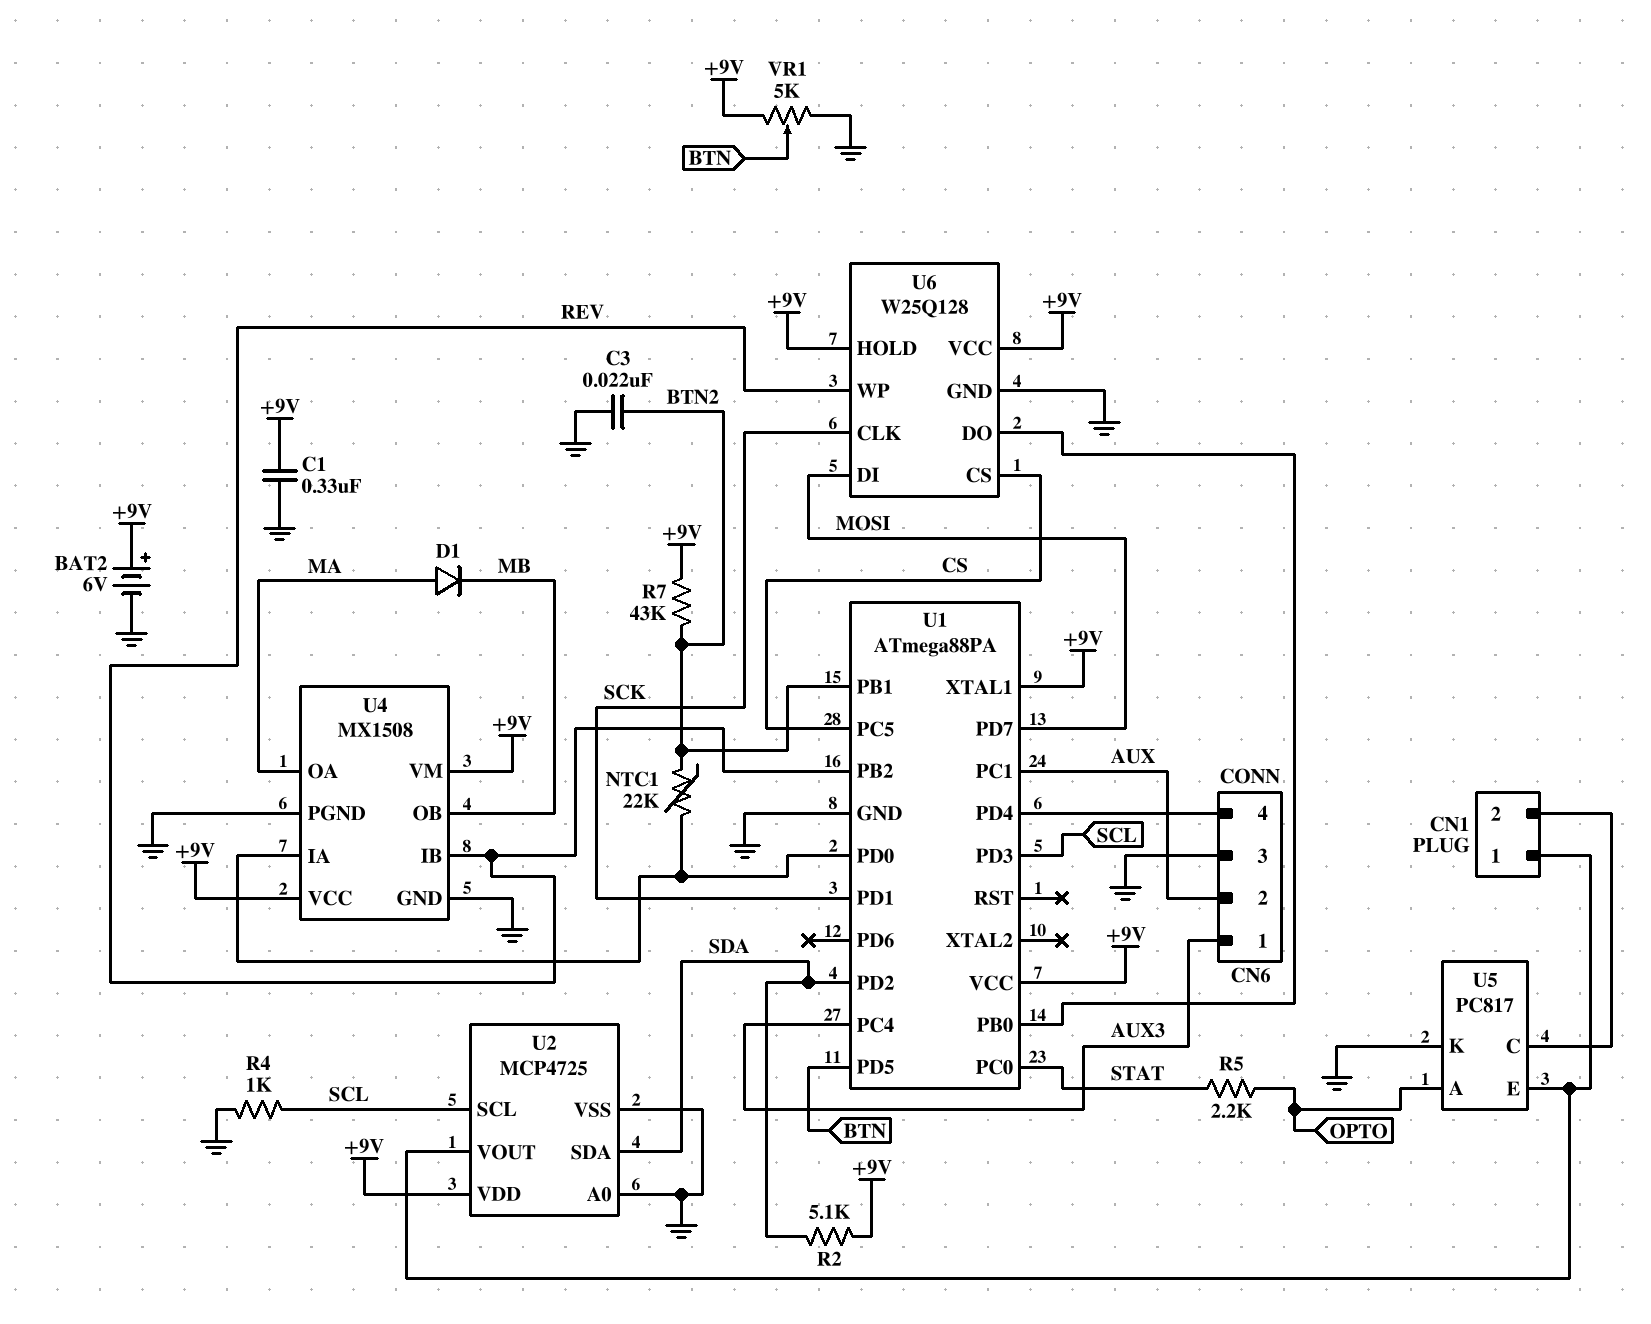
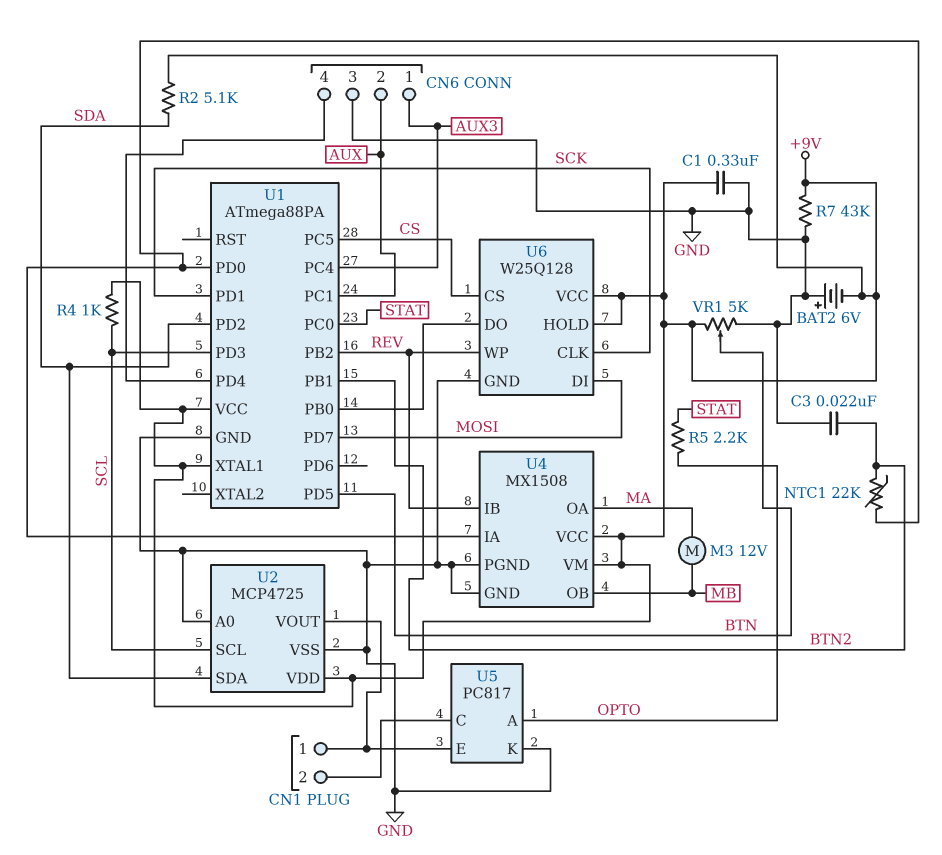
BAT2: 6V (plus +9V, minus GND) -> 6V (plus GND, minus +9V)
D1: diode (A MA, K MB) -> none
M3: none -> motor 12V (MA, MB)
R4: 1k (GND, SCL) -> 1k (+9V, SCL)
R7: 43k (+9V, BTN2) -> 43k (+9V, GND)

